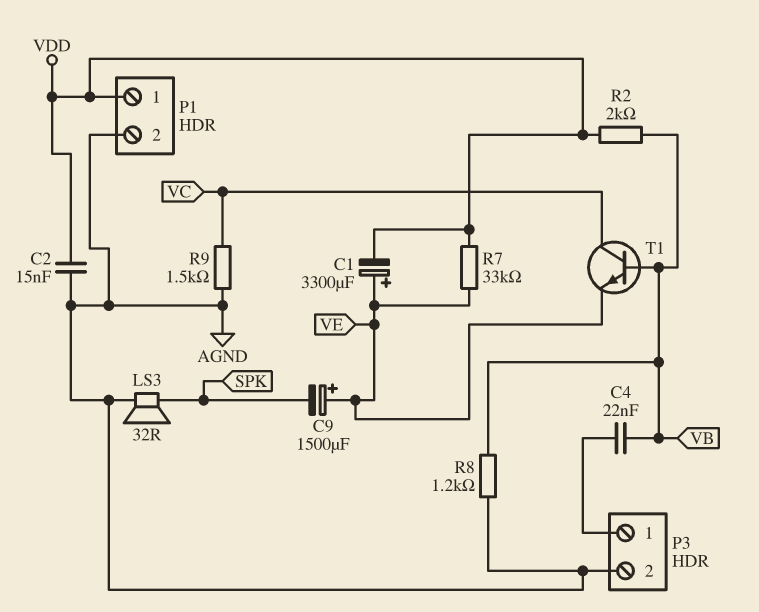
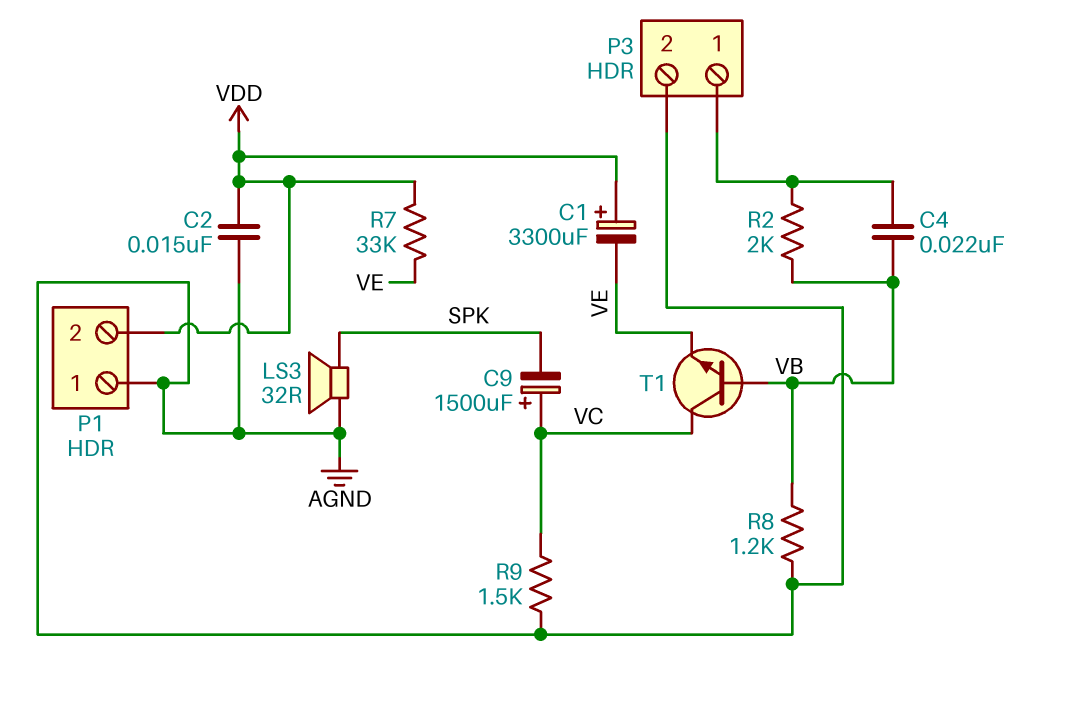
C1: 3300uF (plus VE, minus VDD) -> 3300uF (plus VDD, minus VE)
C9: 1500uF (plus VE, minus SPK) -> 1500uF (plus VC, minus SPK)
P1 pin 1: VDD -> AGND
P1 pin 2: AGND -> VDD
R2: 2k (VB, VDD) -> 2k (P3/1, VB)

